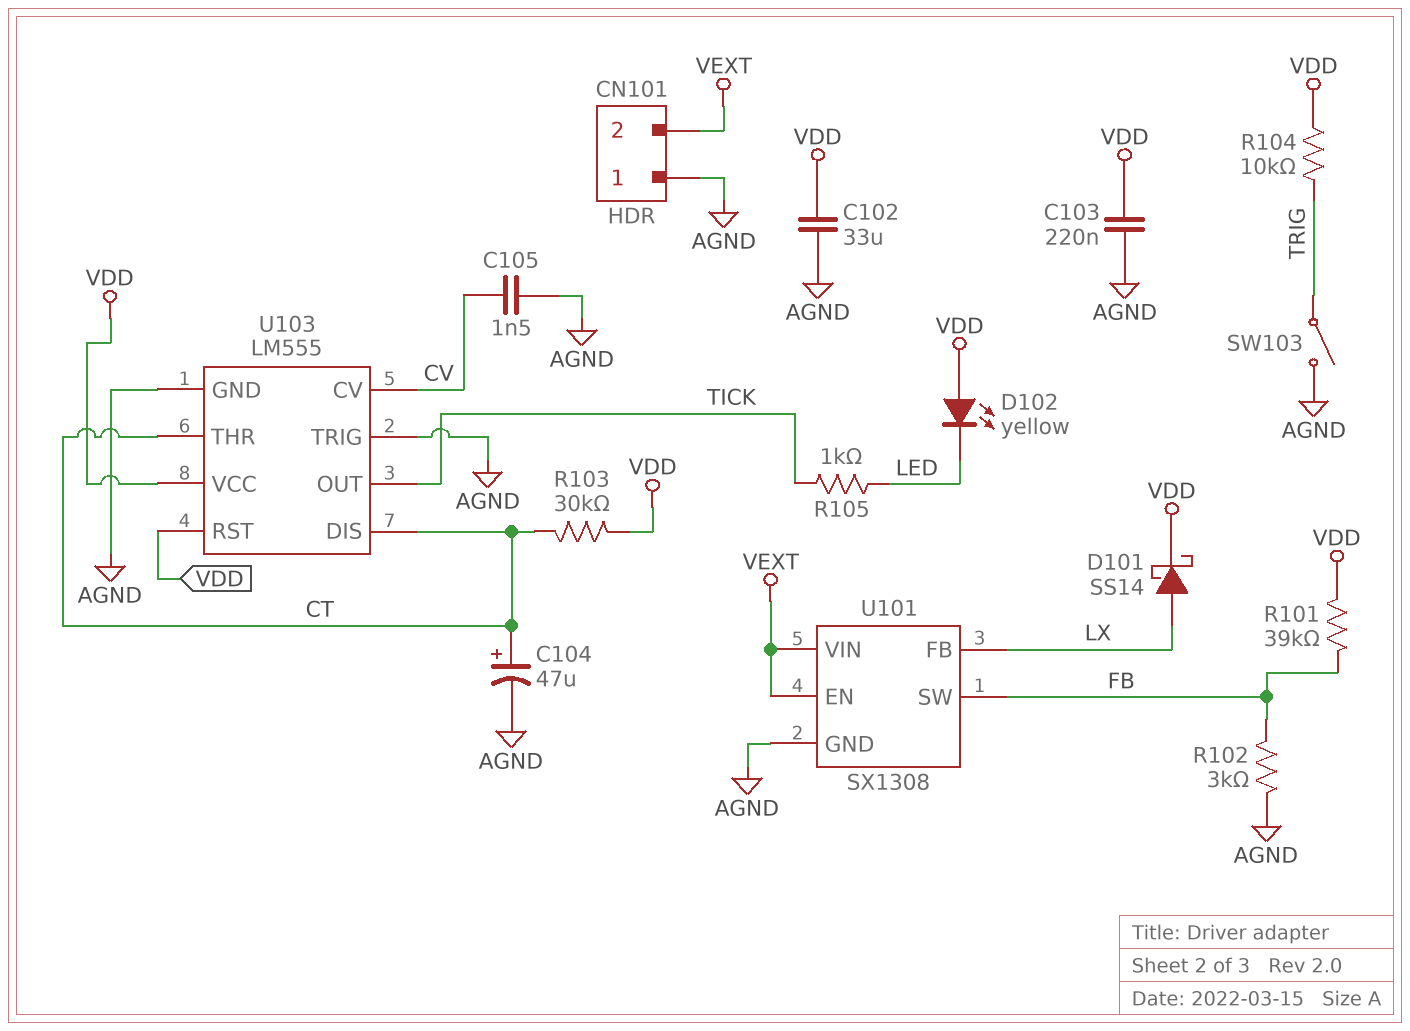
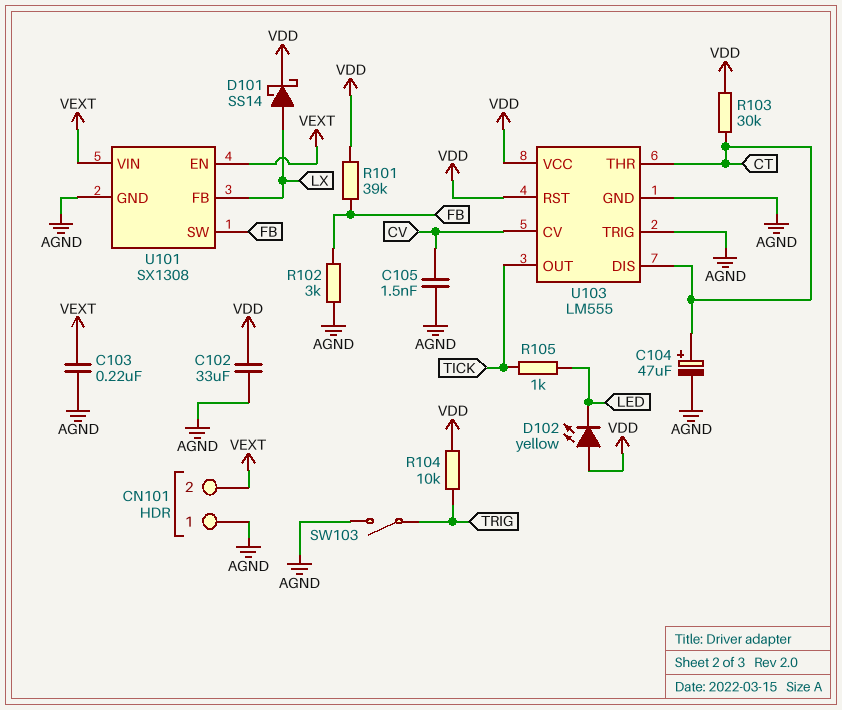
C103: 220nF (AGND, VDD) -> 220nF (AGND, VEXT)

